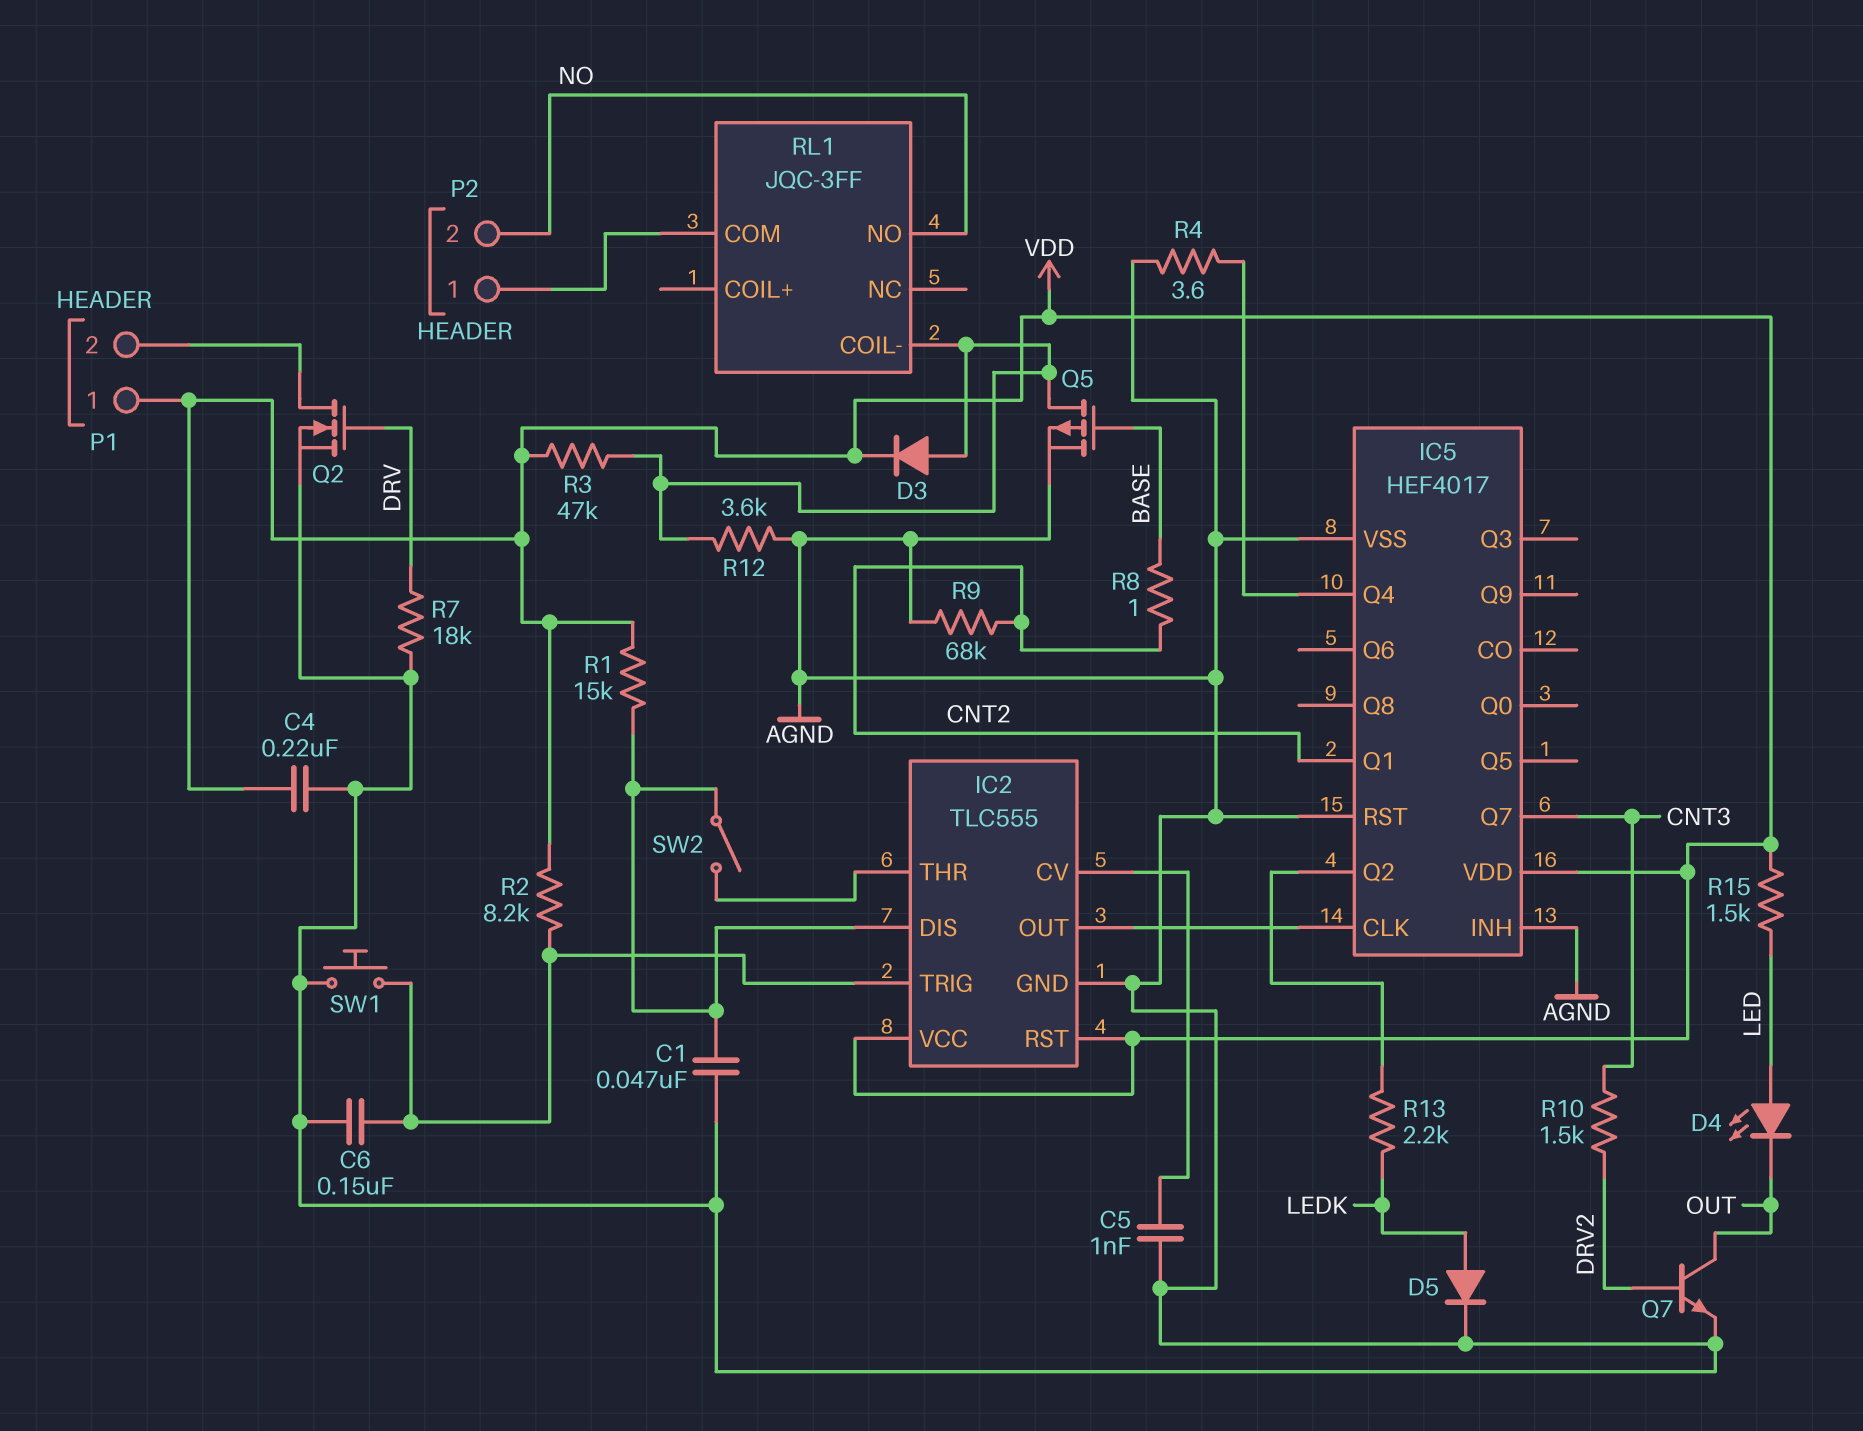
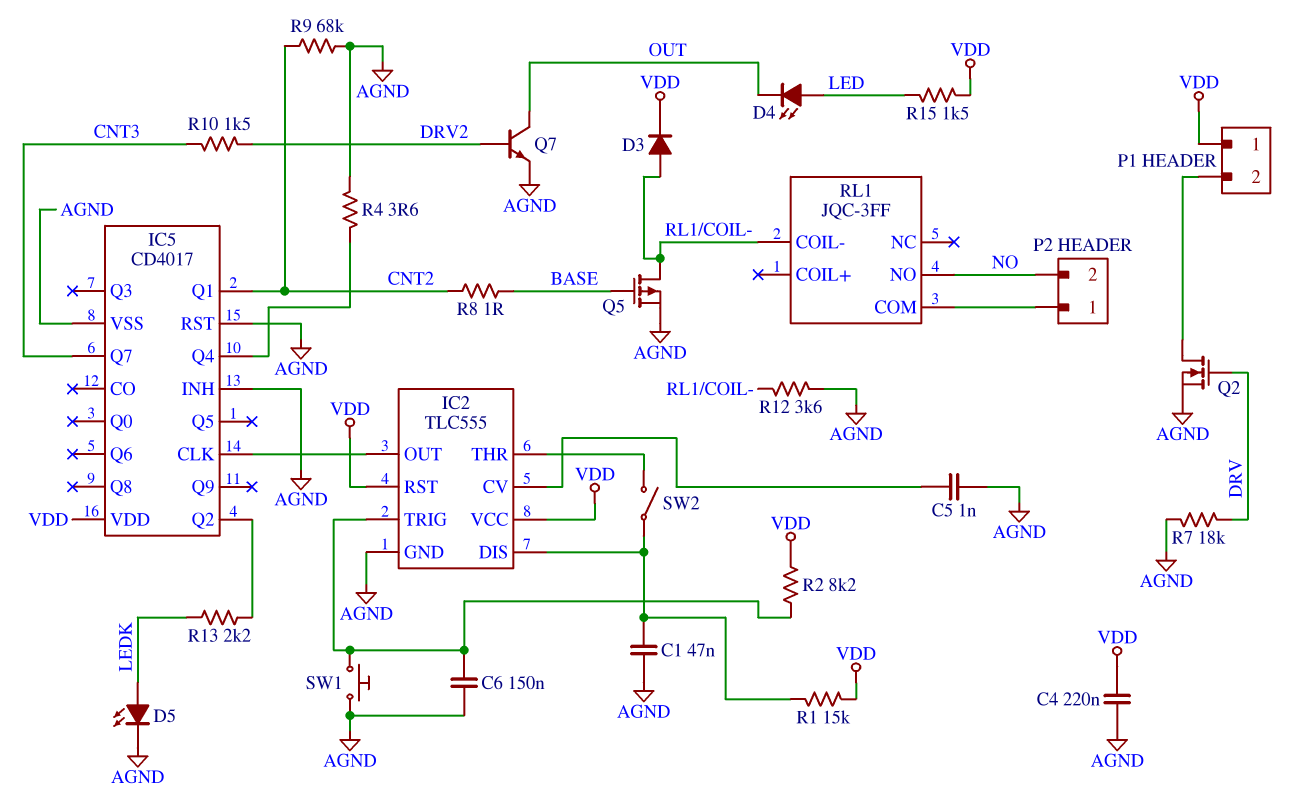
D5: diode (A LEDK, K AGND) -> LED (A LEDK, K AGND)
IC5: HEF4017 -> CD4017
R3: 47k (RL1/COIL-, VDD) -> none

